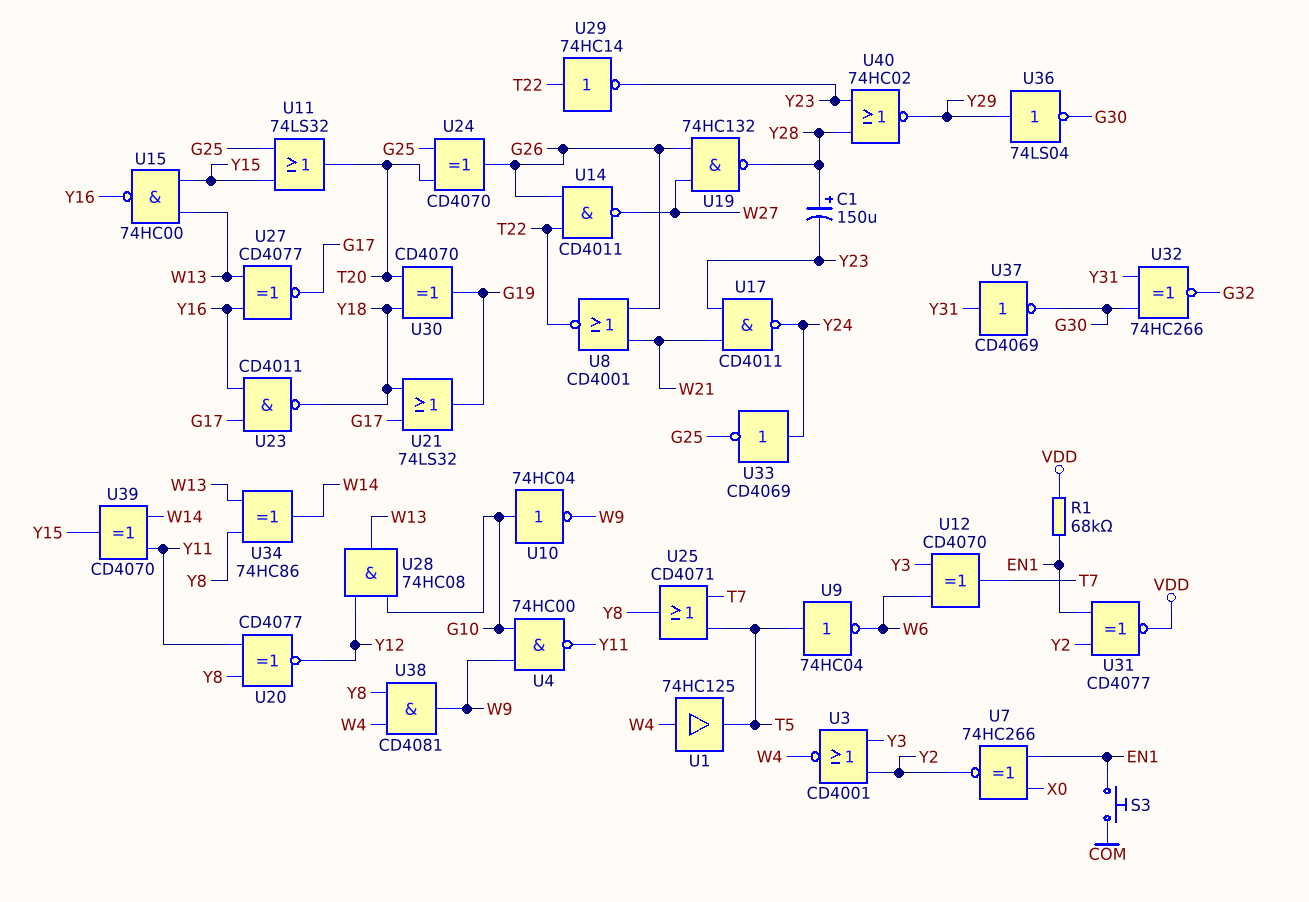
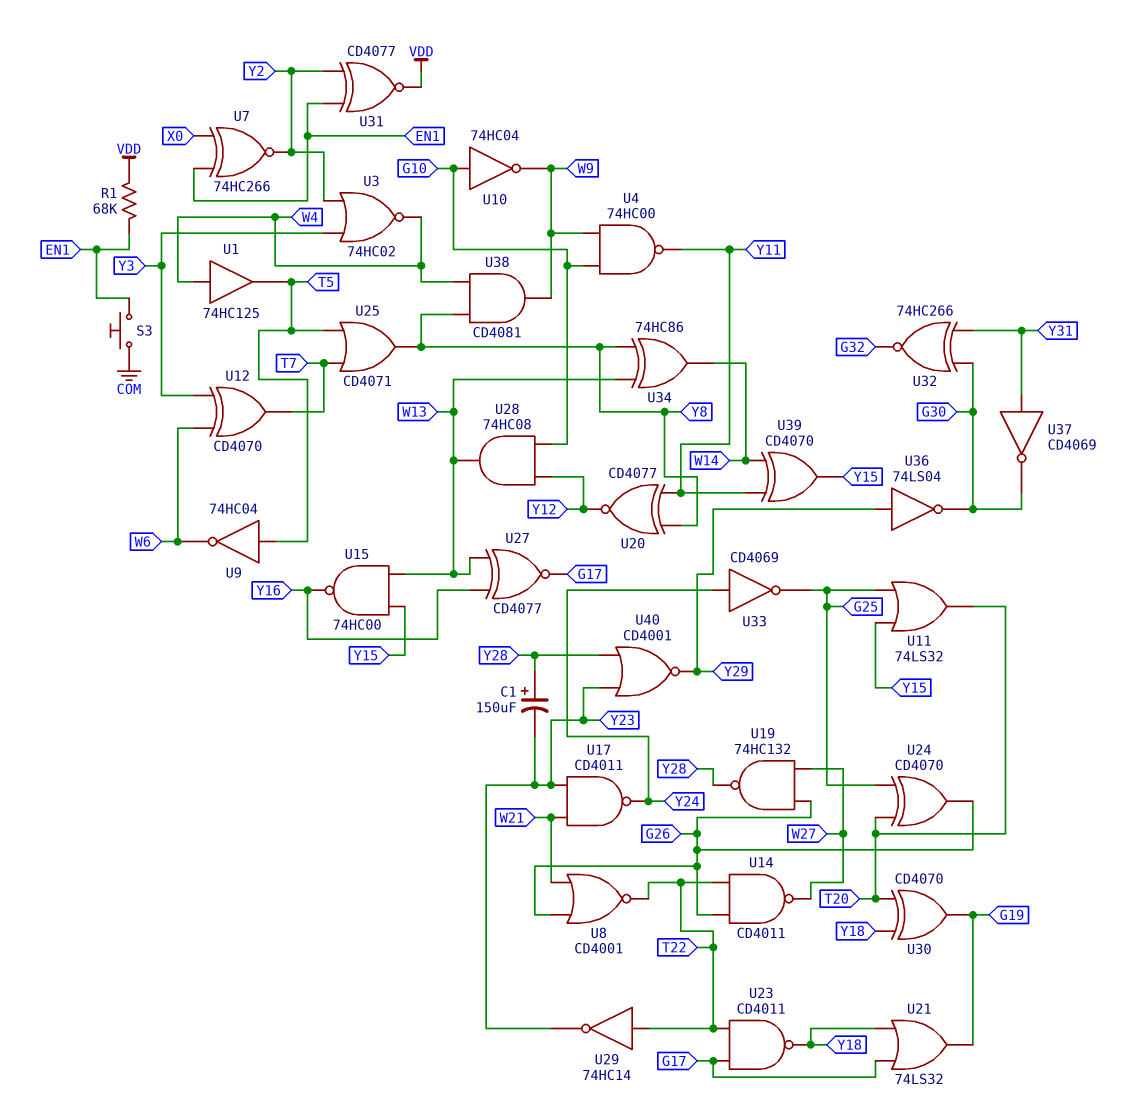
U3: NOR CD4001 (in Y2, in Y3, out W4) -> NOR 74HC02 (in Y2, in Y3, out W4)
U23: NAND CD4011 (in G17, in Y16, out Y18) -> NAND CD4011 (in G17, in T22, out Y18)
U40: NOR 74HC02 (in Y23, in Y28, out Y29) -> NOR CD4001 (in Y23, in Y28, out Y29)

